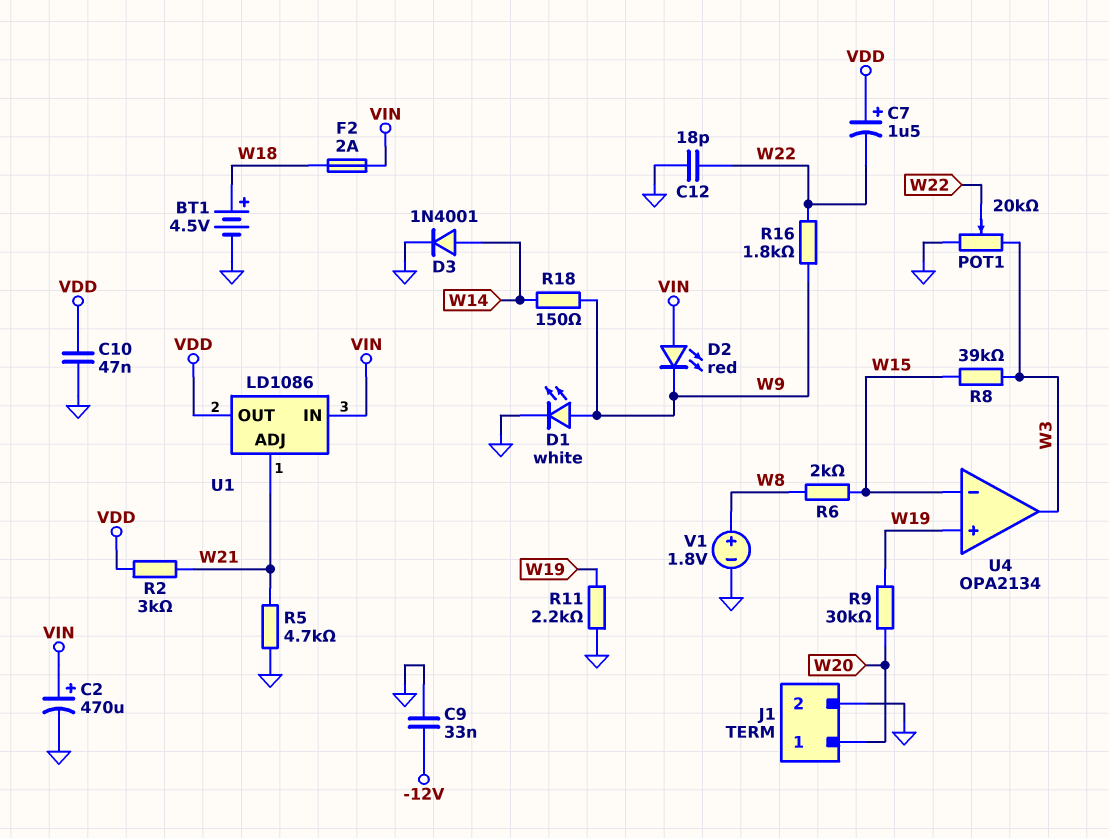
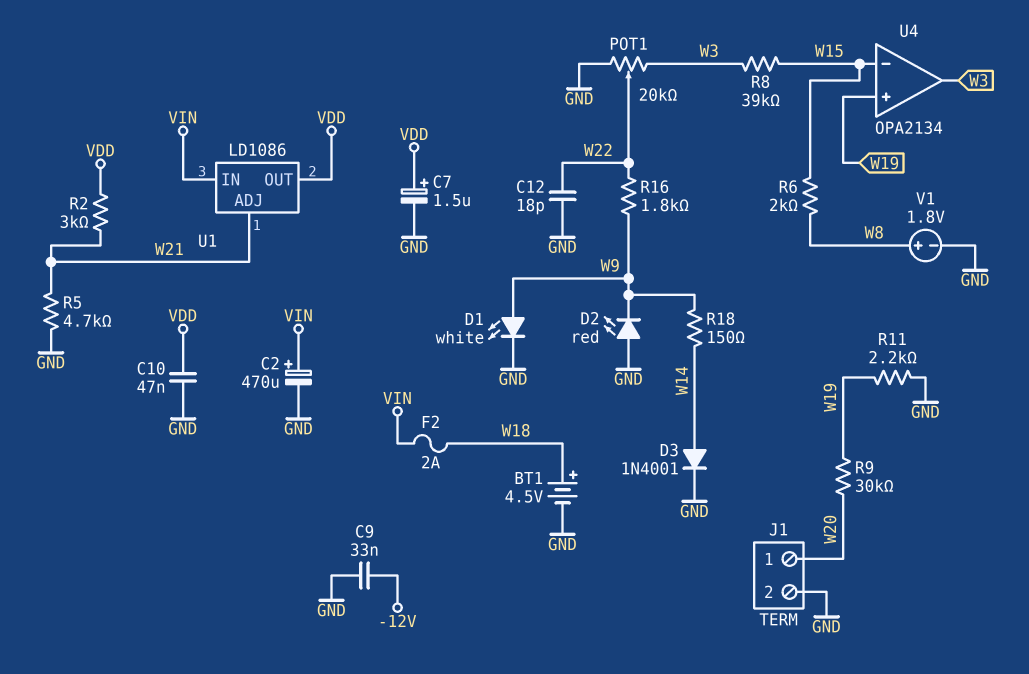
C7: 1.5uF (plus VDD, minus W22) -> 1.5uF (plus VDD, minus GND)
D2: LED red (A VIN, K W9) -> LED red (A GND, K W9)

